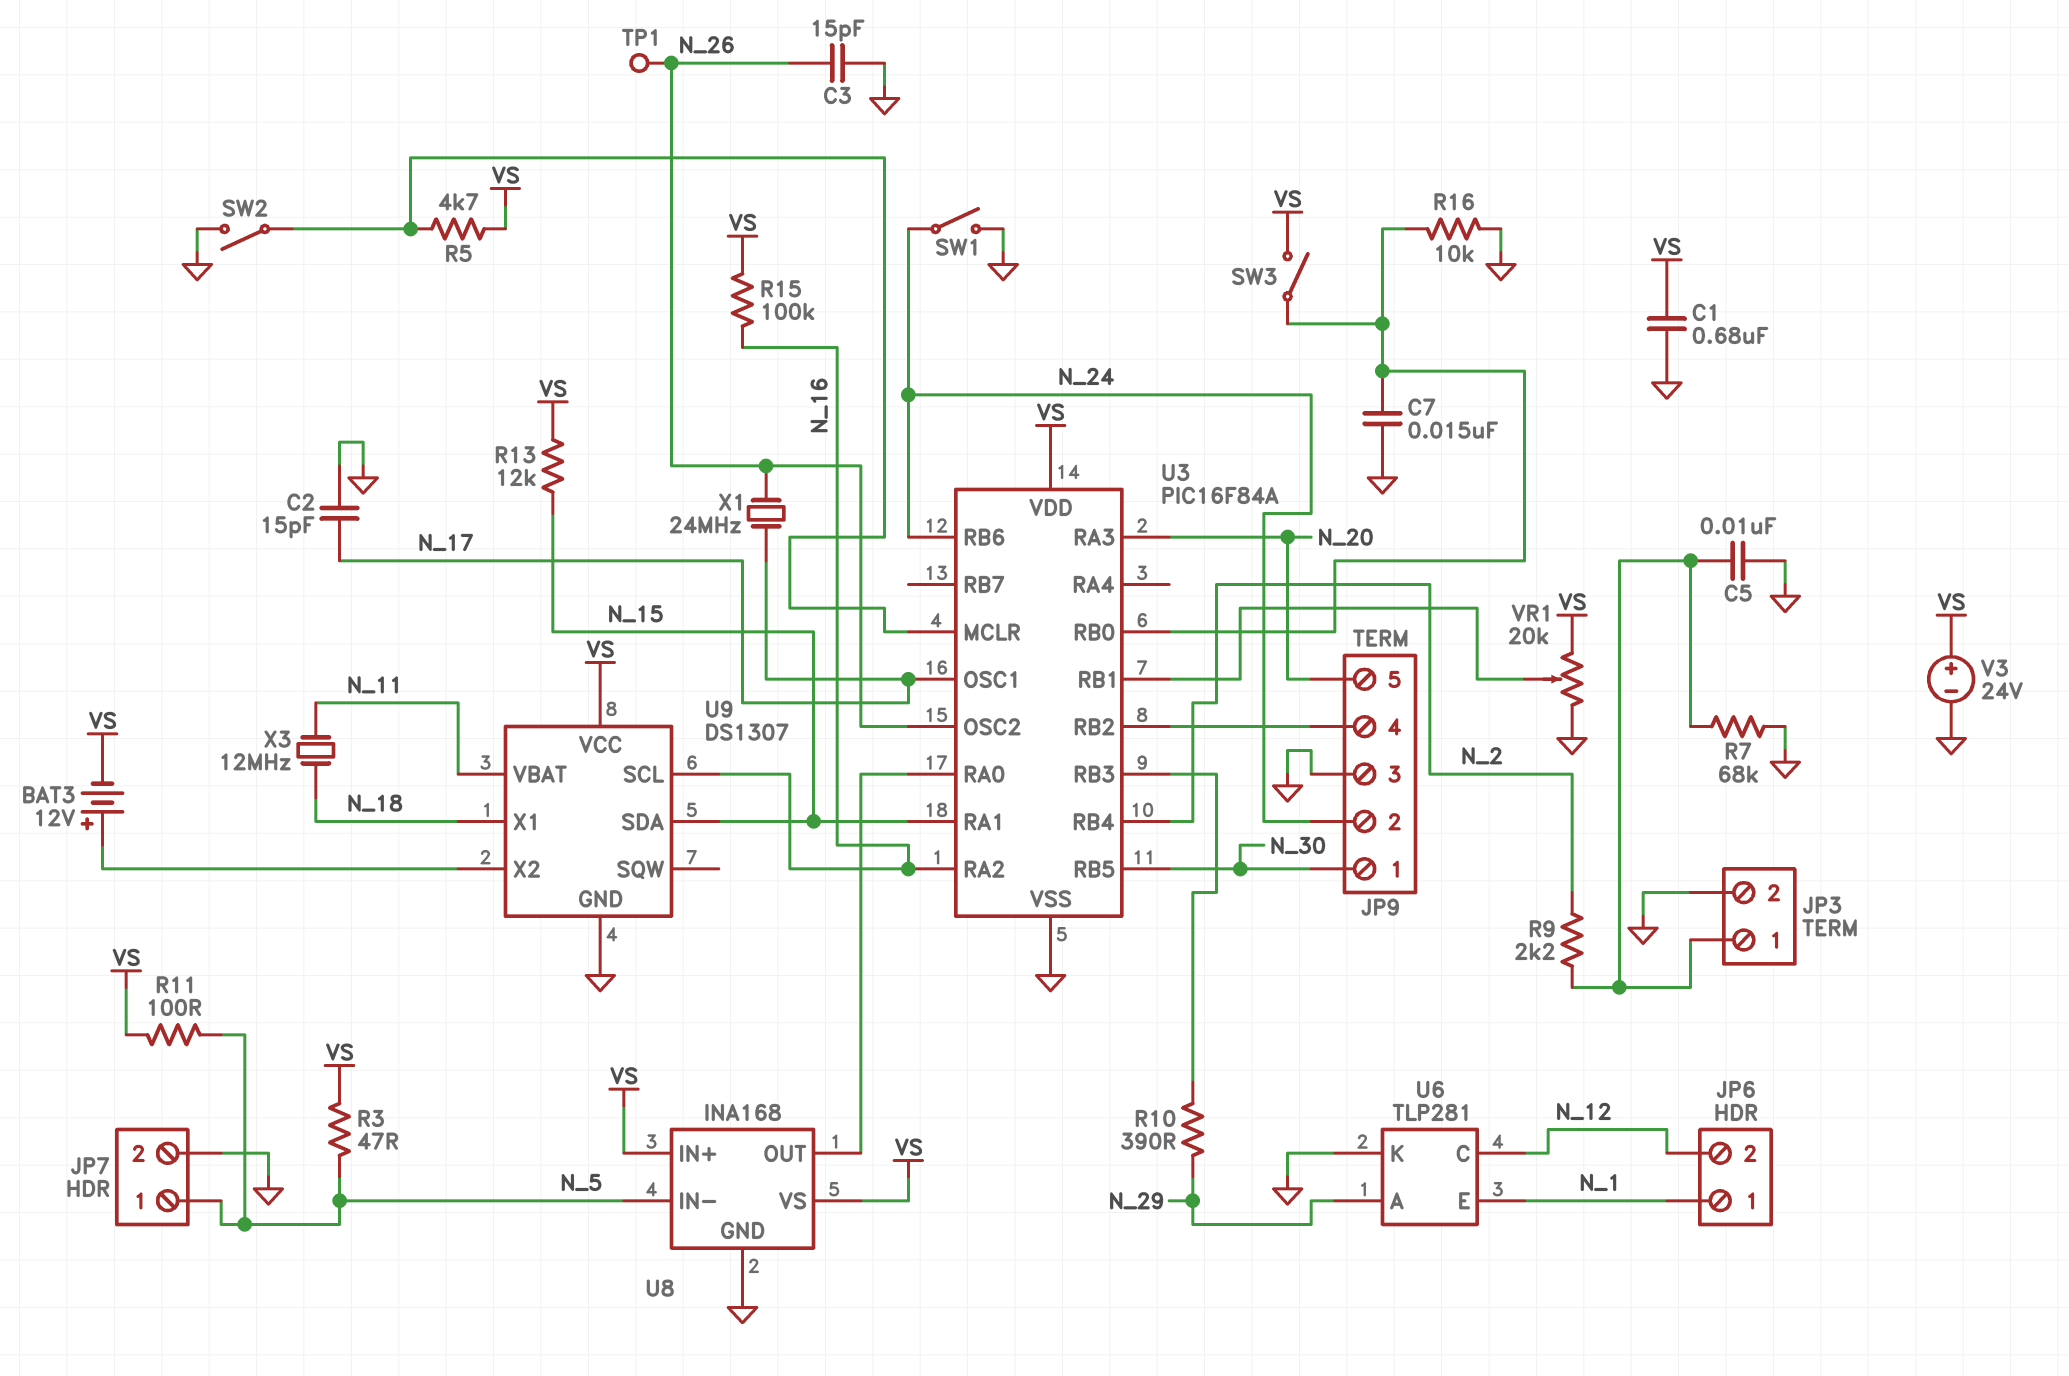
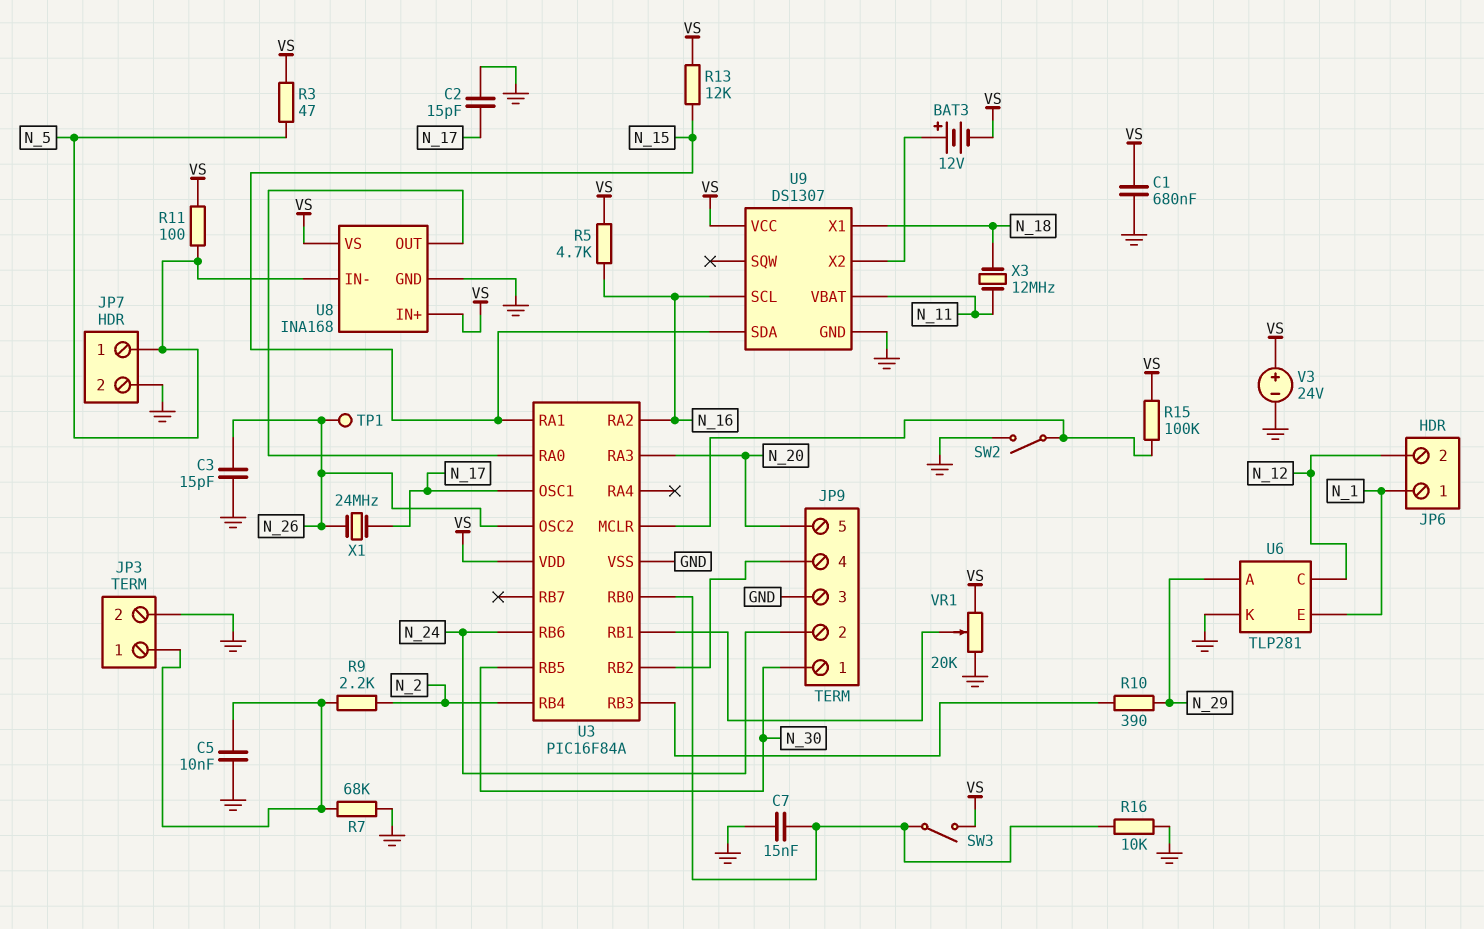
R5: 4.7k (U3/MCLR, VS) -> 4.7k (N_16, VS)
R15: 100k (N_16, VS) -> 100k (U3/MCLR, VS)
SW1: switch (GND, N_24) -> none

